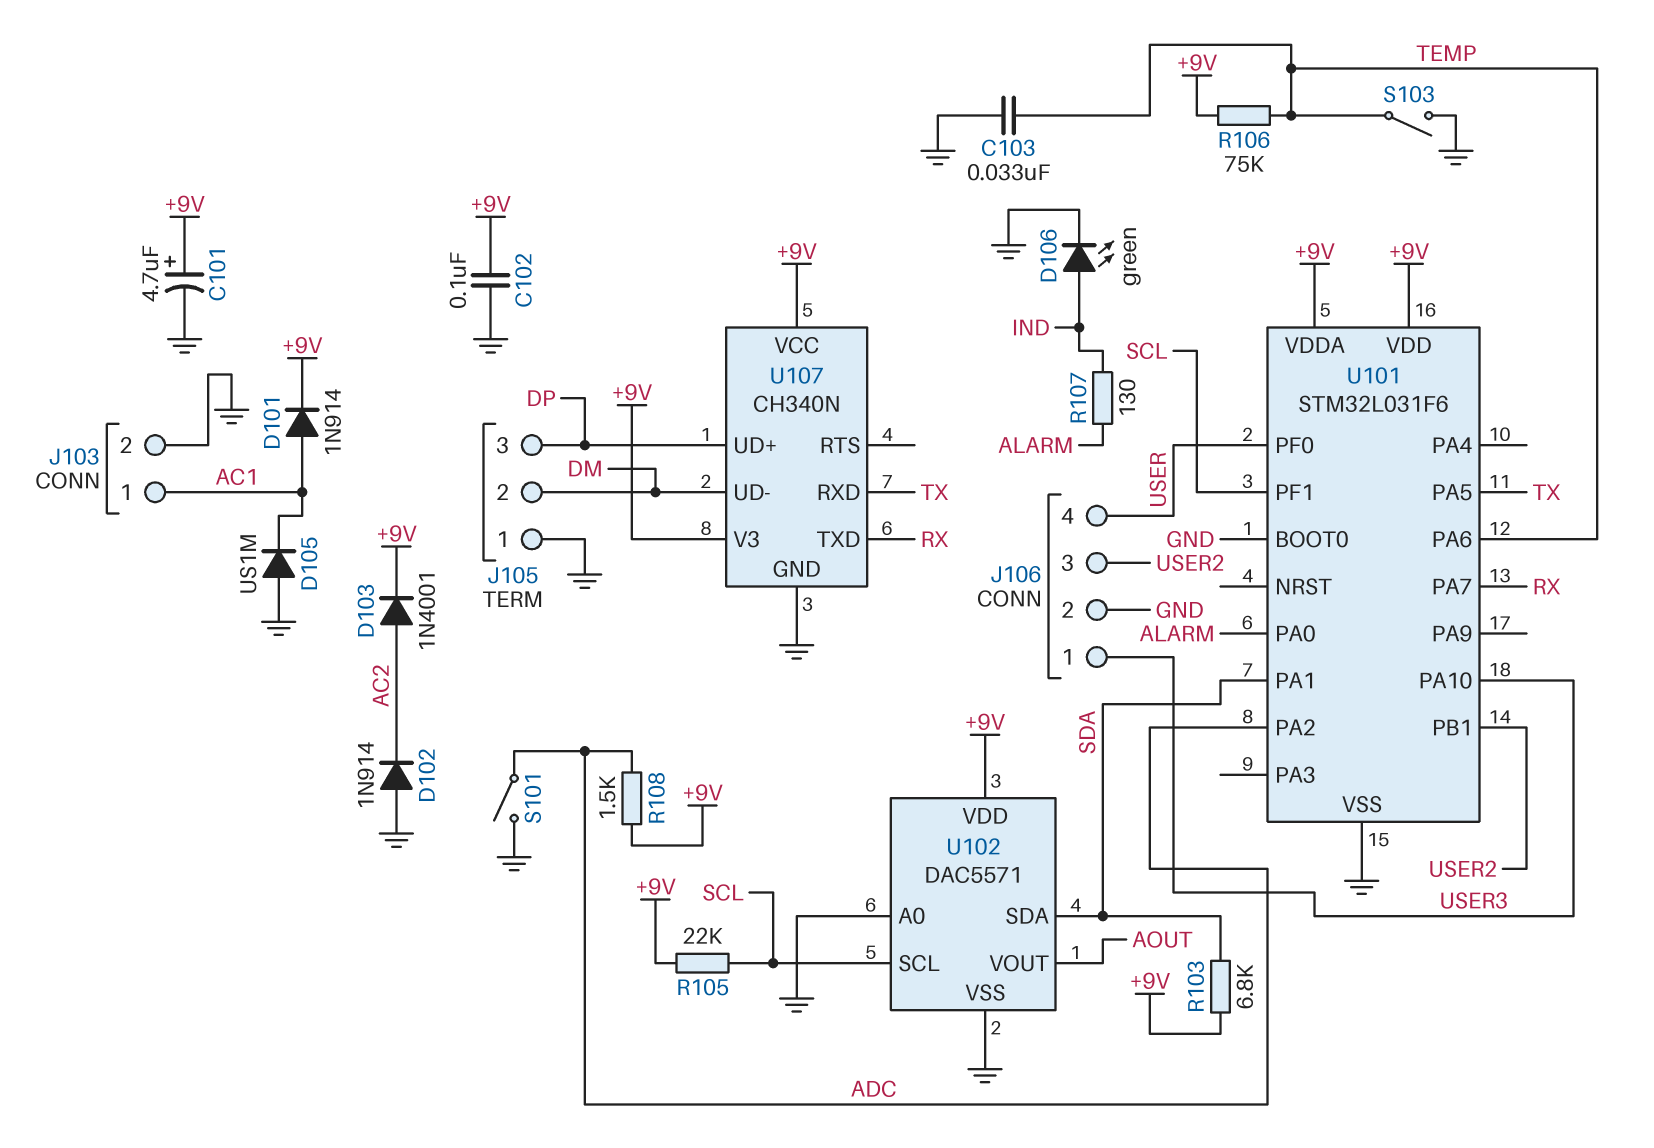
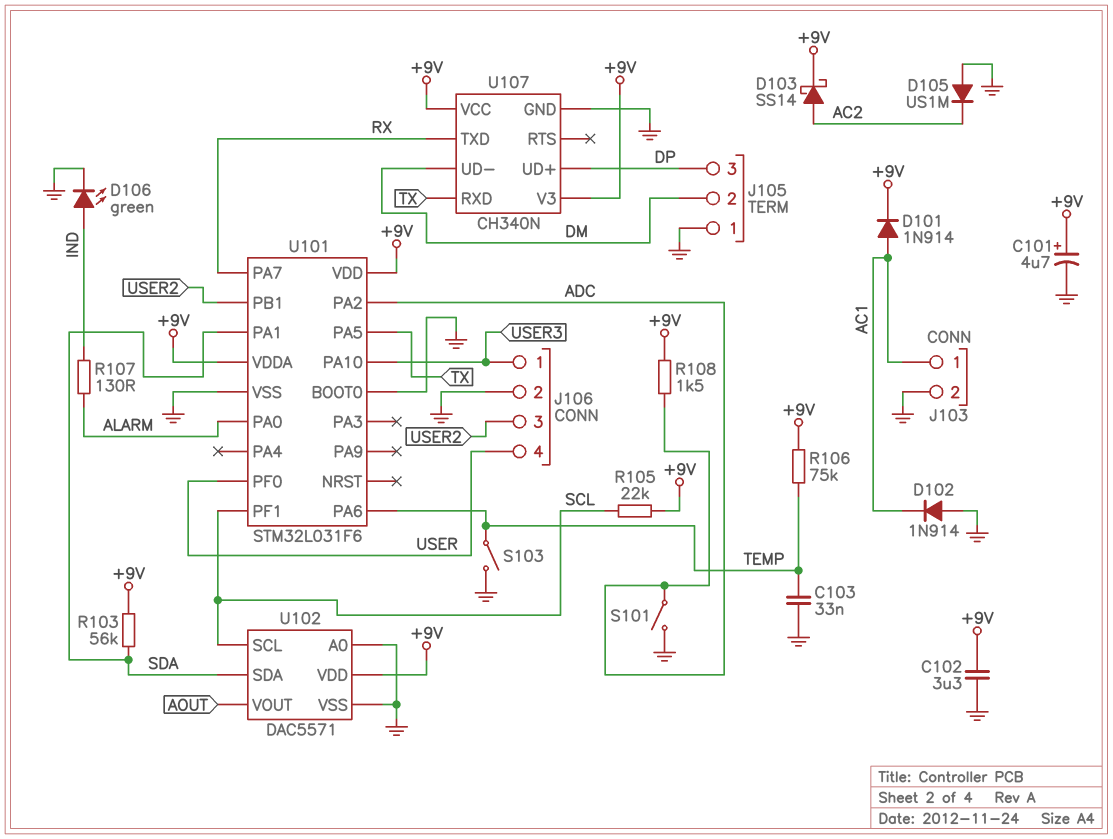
C102: 100nF (+9V, GND) -> 3.3uF (+9V, GND)
D102: diode 1N914 (A GND, K AC2) -> diode 1N914 (A GND, K AC1)
D103: diode 1N4001 (A AC2, K +9V) -> schottky SS14 (A AC2, K +9V)
D105: diode US1M (A GND, K AC1) -> diode US1M (A GND, K AC2)
R103: 6.8k (+9V, SDA) -> 56k (+9V, SDA)

